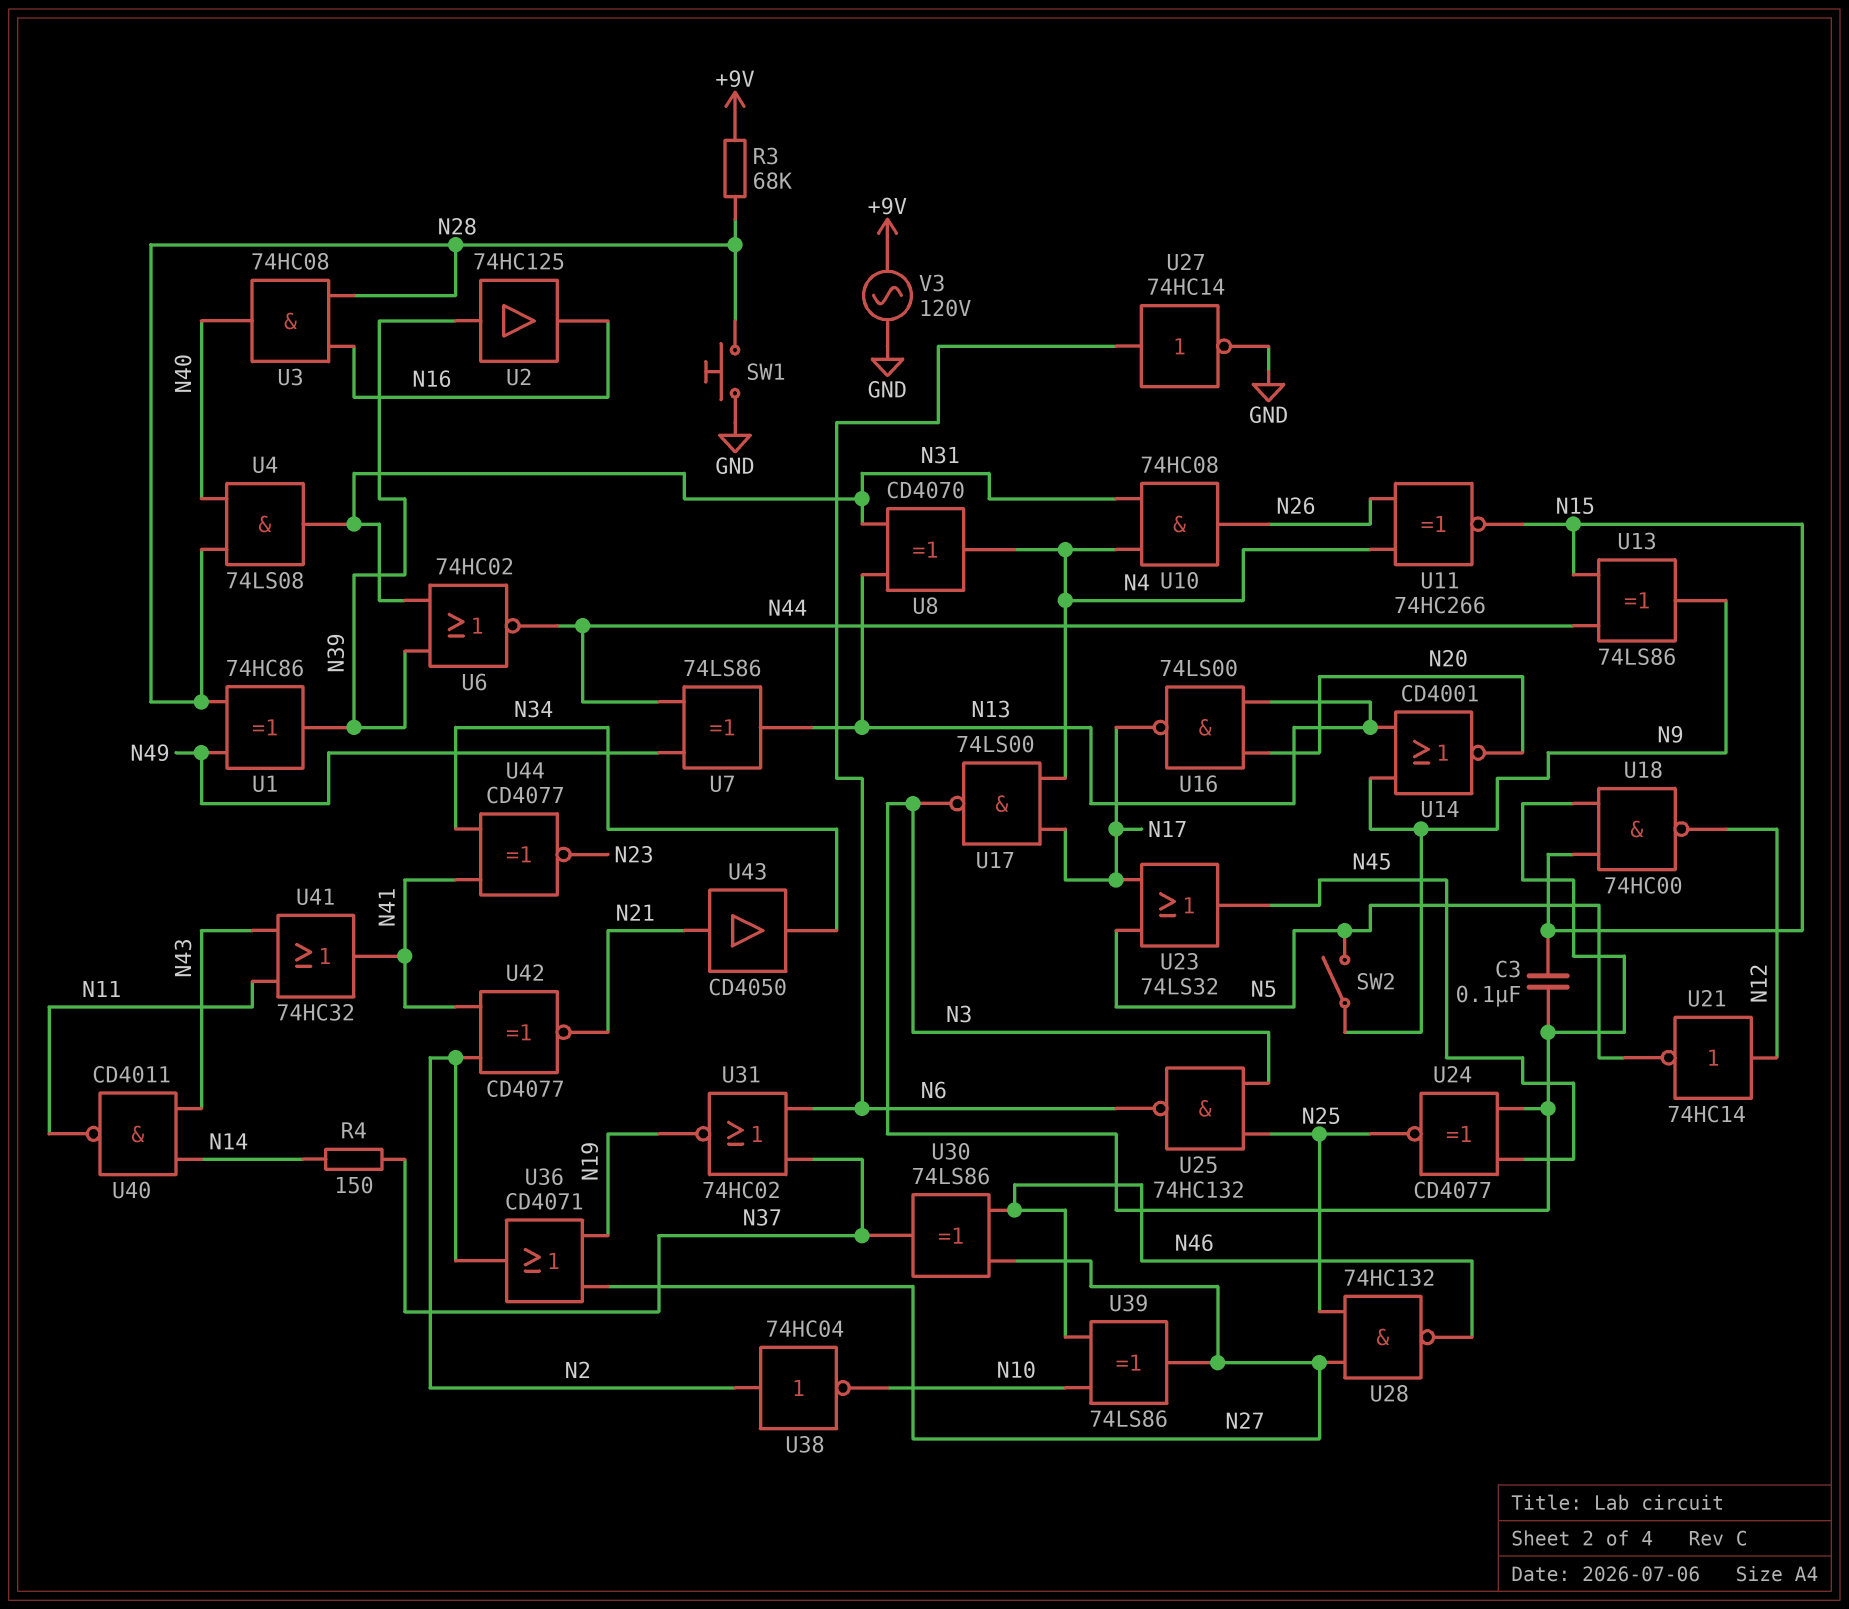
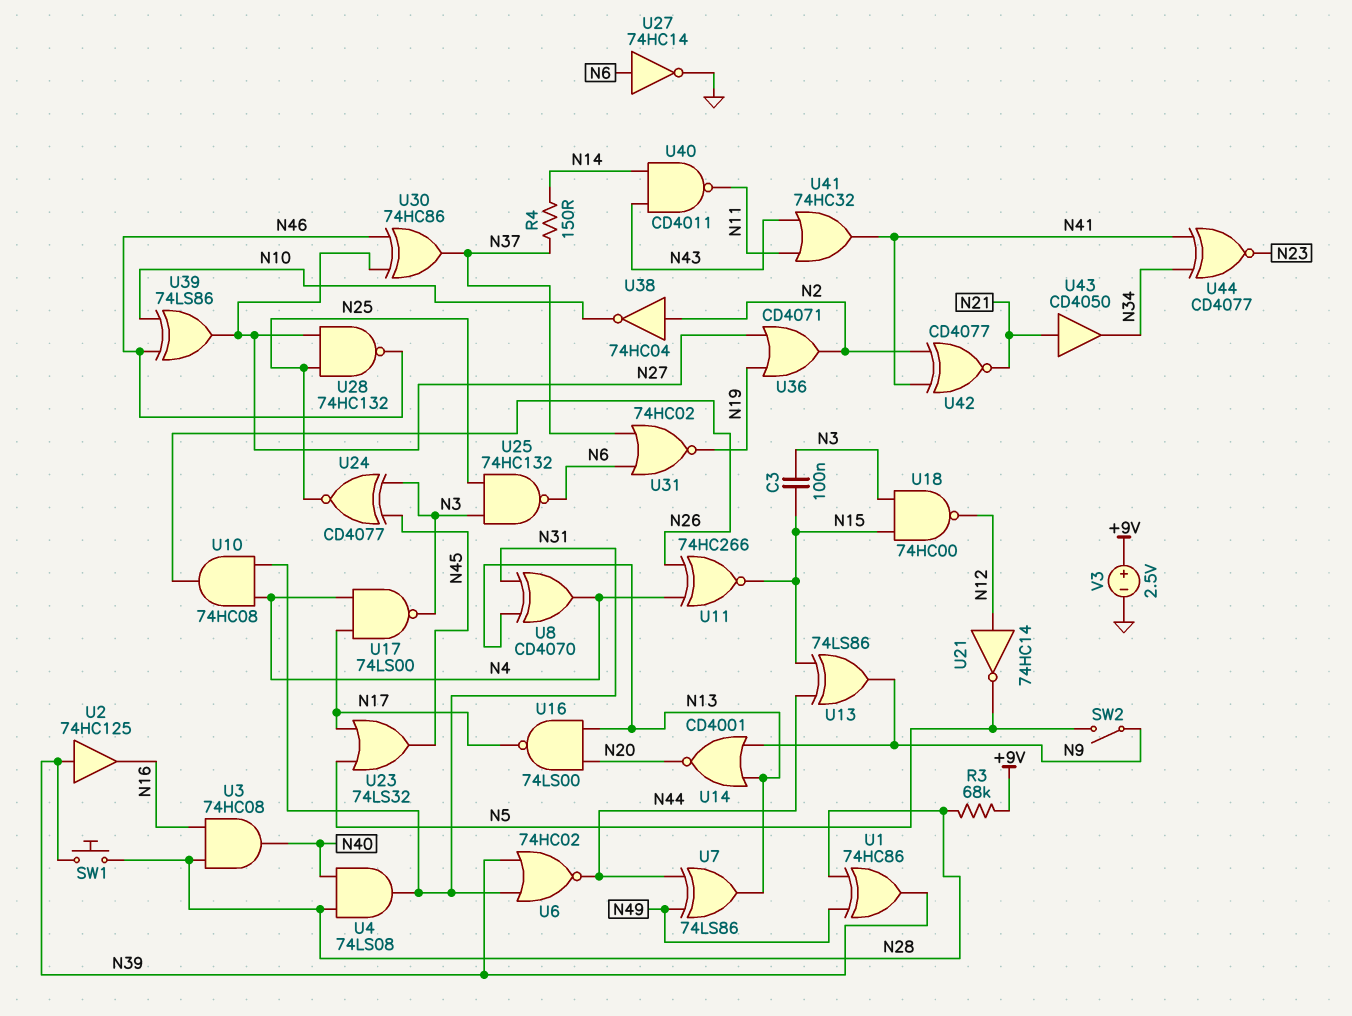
SW1: button (GND, N28) -> button (N28, N39)
U30: XOR 74LS86 (in N27, in N46, out N37) -> XOR 74HC86 (in N27, in N46, out N37)
V3: AC 120V (+9V, GND) -> 2.5V (plus +9V, minus GND)

